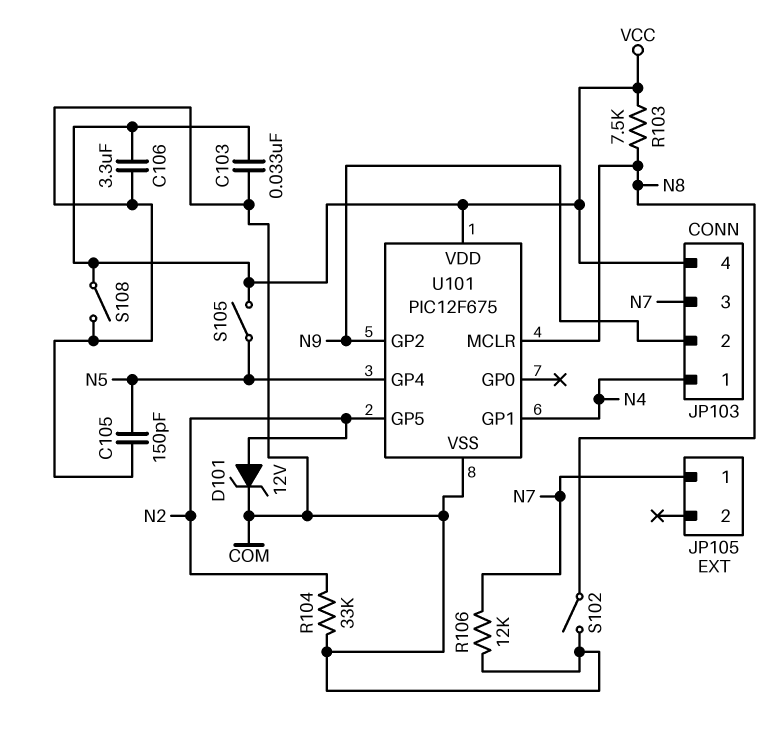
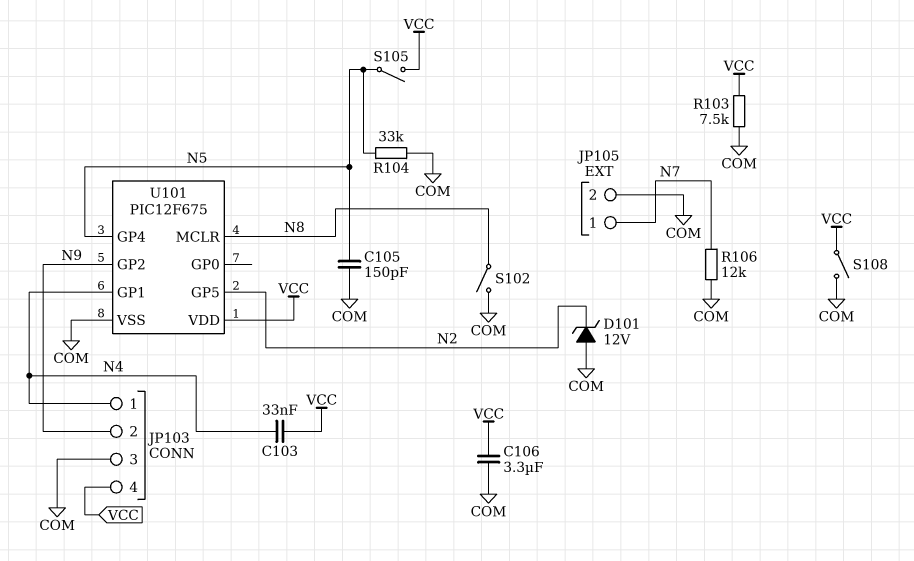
C103: 33nF (COM, VCC) -> 33nF (N4, VCC)
D101: zener 12V (A N2, K COM) -> zener 12V (A COM, K N2)
JP103 pin 3: N7 -> COM
JP105 pin 2: none -> COM
R103: 7.5k (N8, VCC) -> 7.5k (COM, VCC)
R104: 33k (COM, N2) -> 33k (COM, N5)

